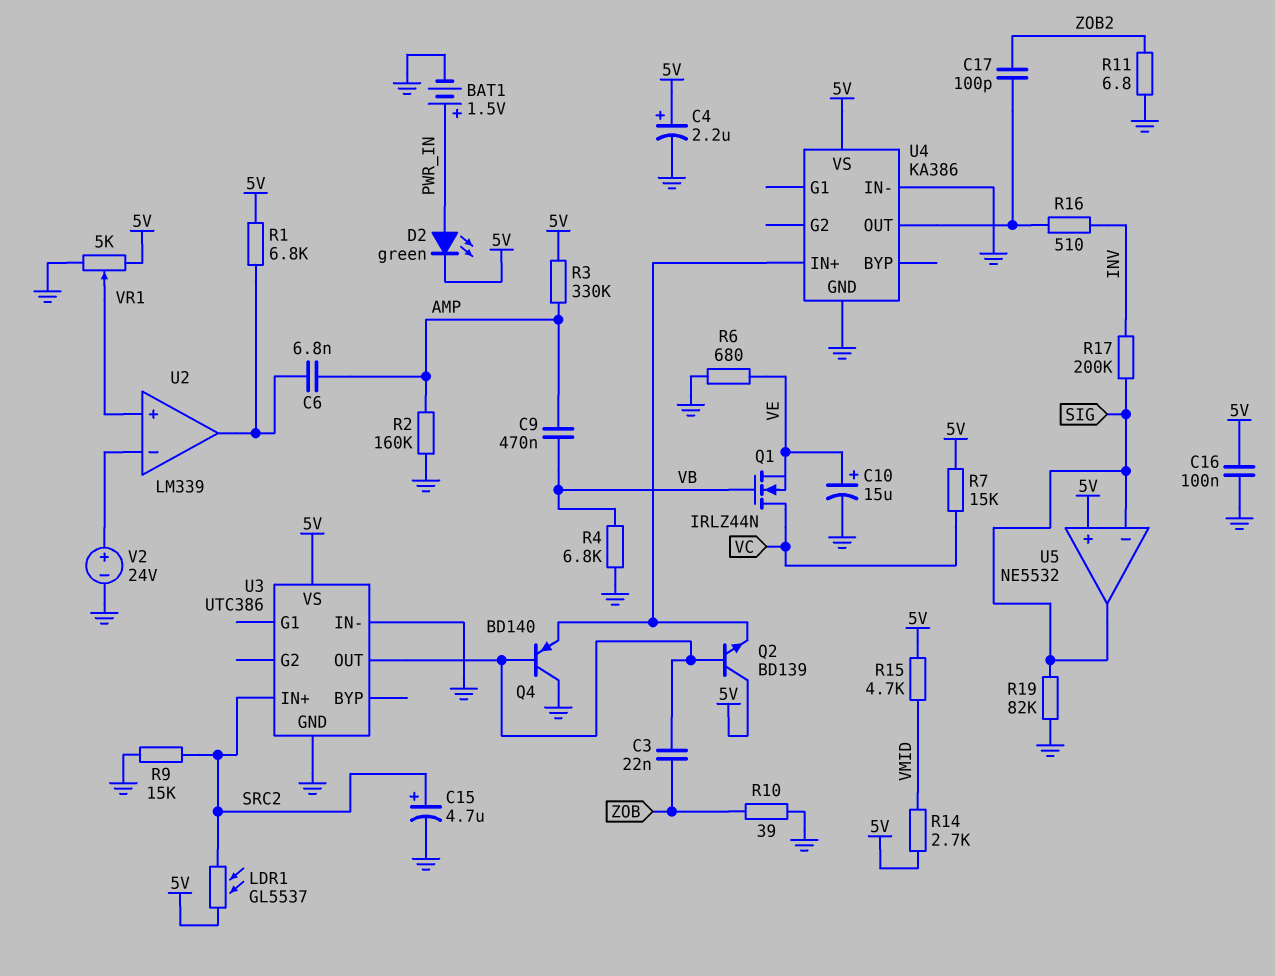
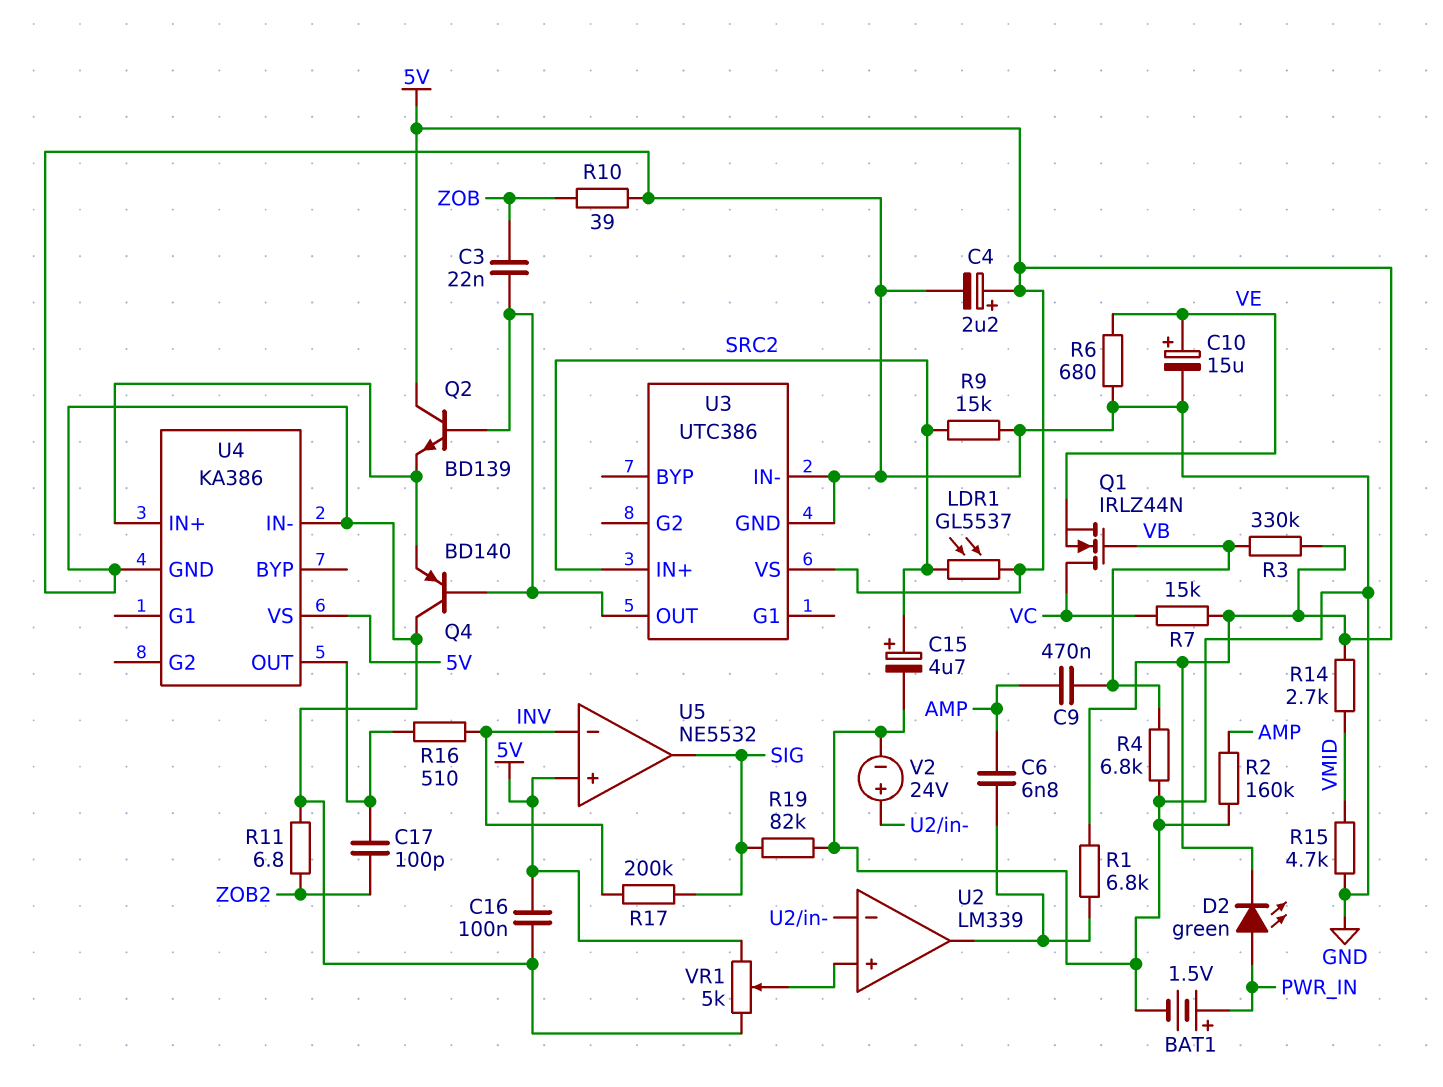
R3: 330k (5V, AMP) -> 330k (5V, VB)
R15: 4.7k (5V, VMID) -> 4.7k (GND, VMID)
U5 pin in-: SIG -> INV

